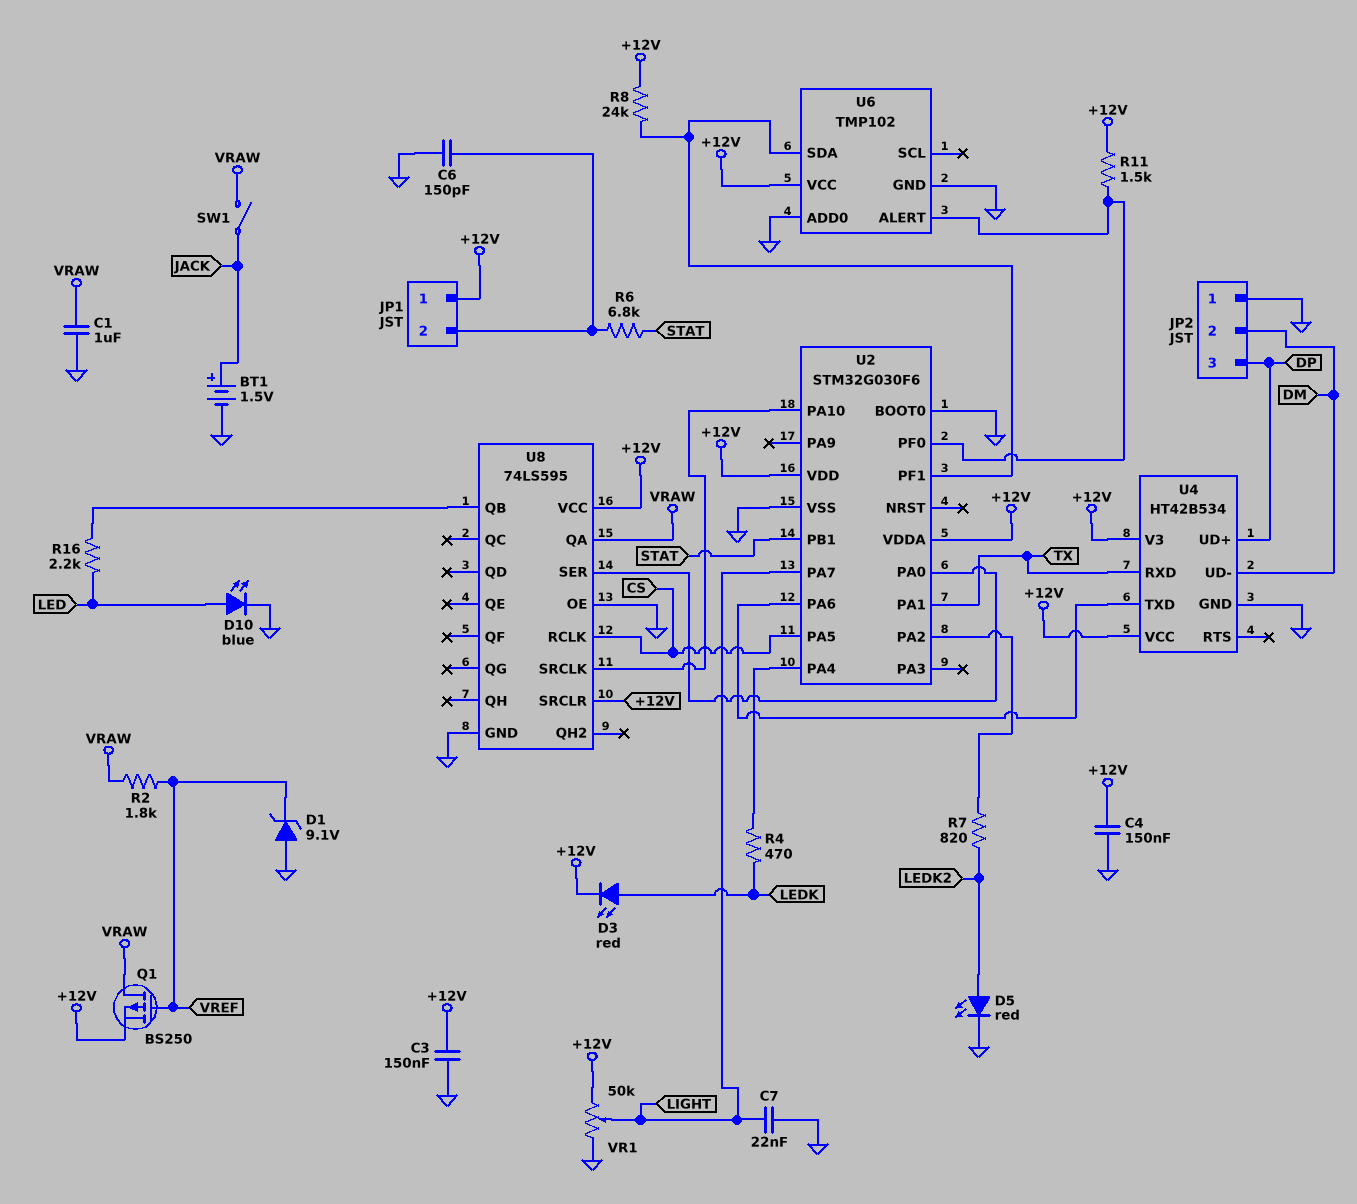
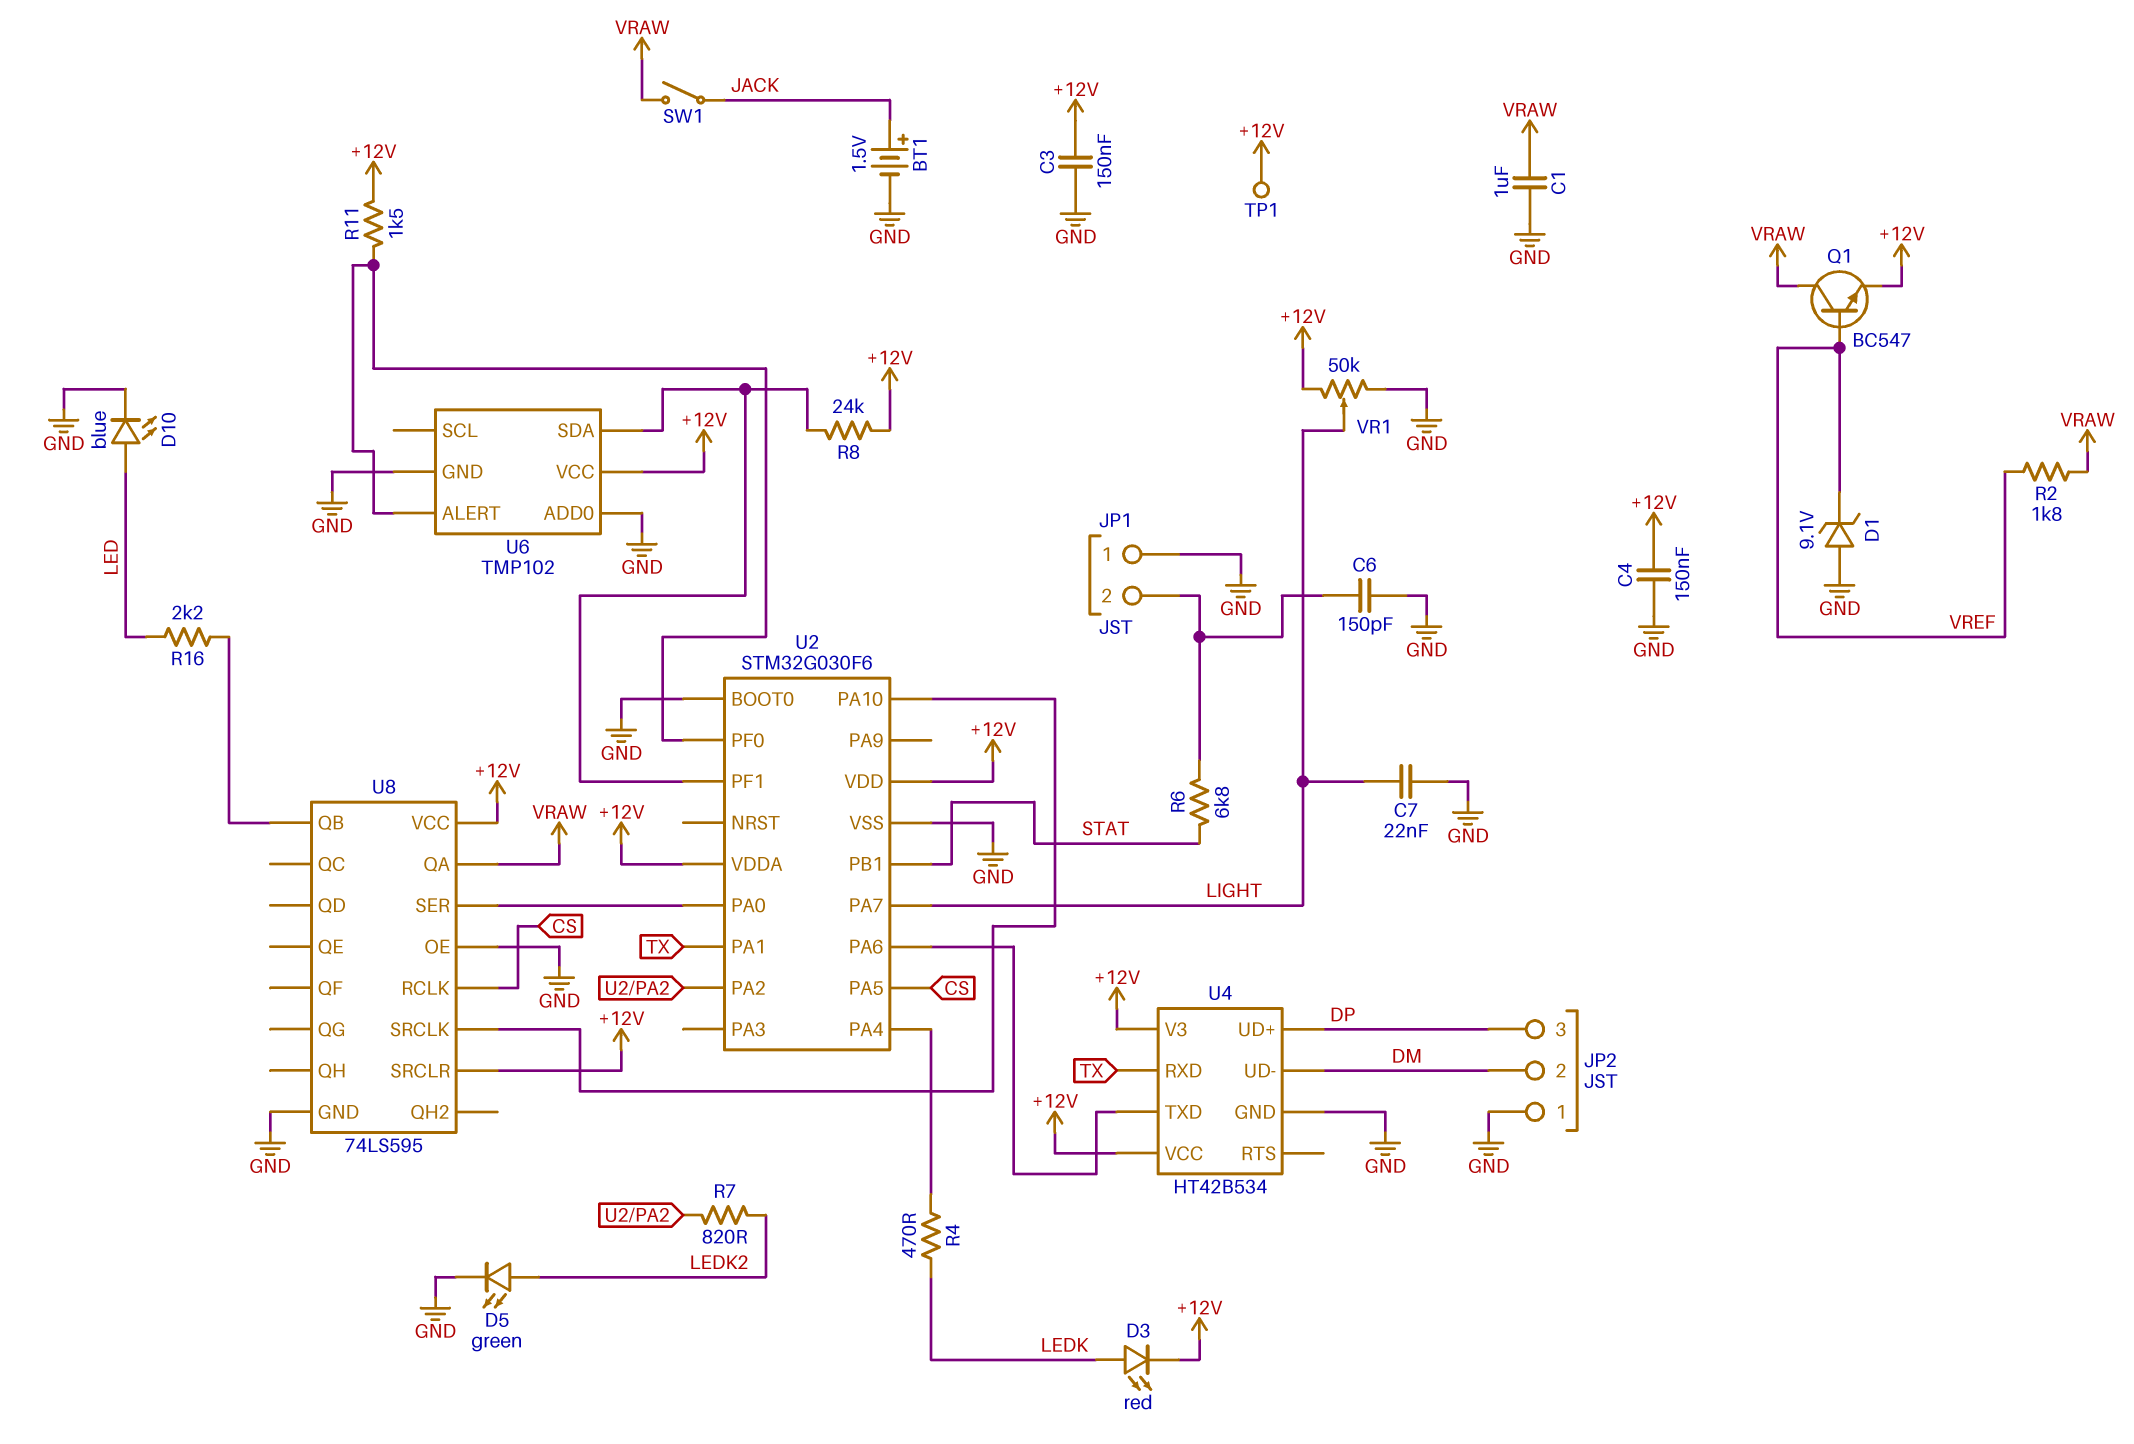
D5: LED red (A LEDK2, K GND) -> LED green (A LEDK2, K GND)
JP1 pin 1: +12V -> GND
Q1: PMOS BS250 (G VREF, D VRAW, S +12V) -> NPN BC547 (B VREF, C VRAW, E +12V)
TP1: none -> test point (+12V)

